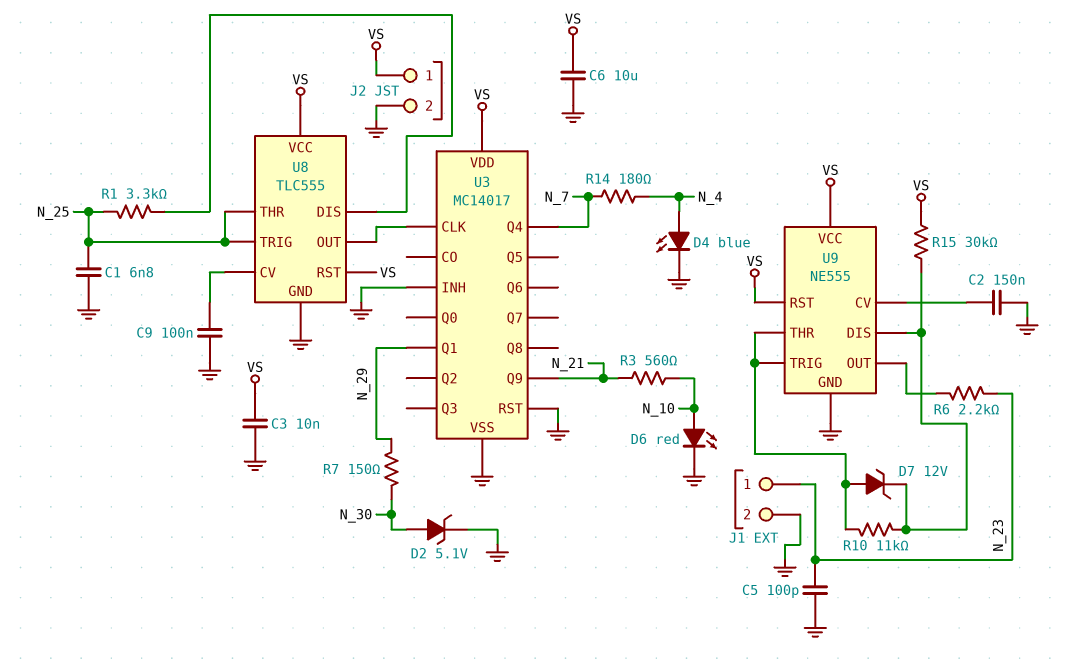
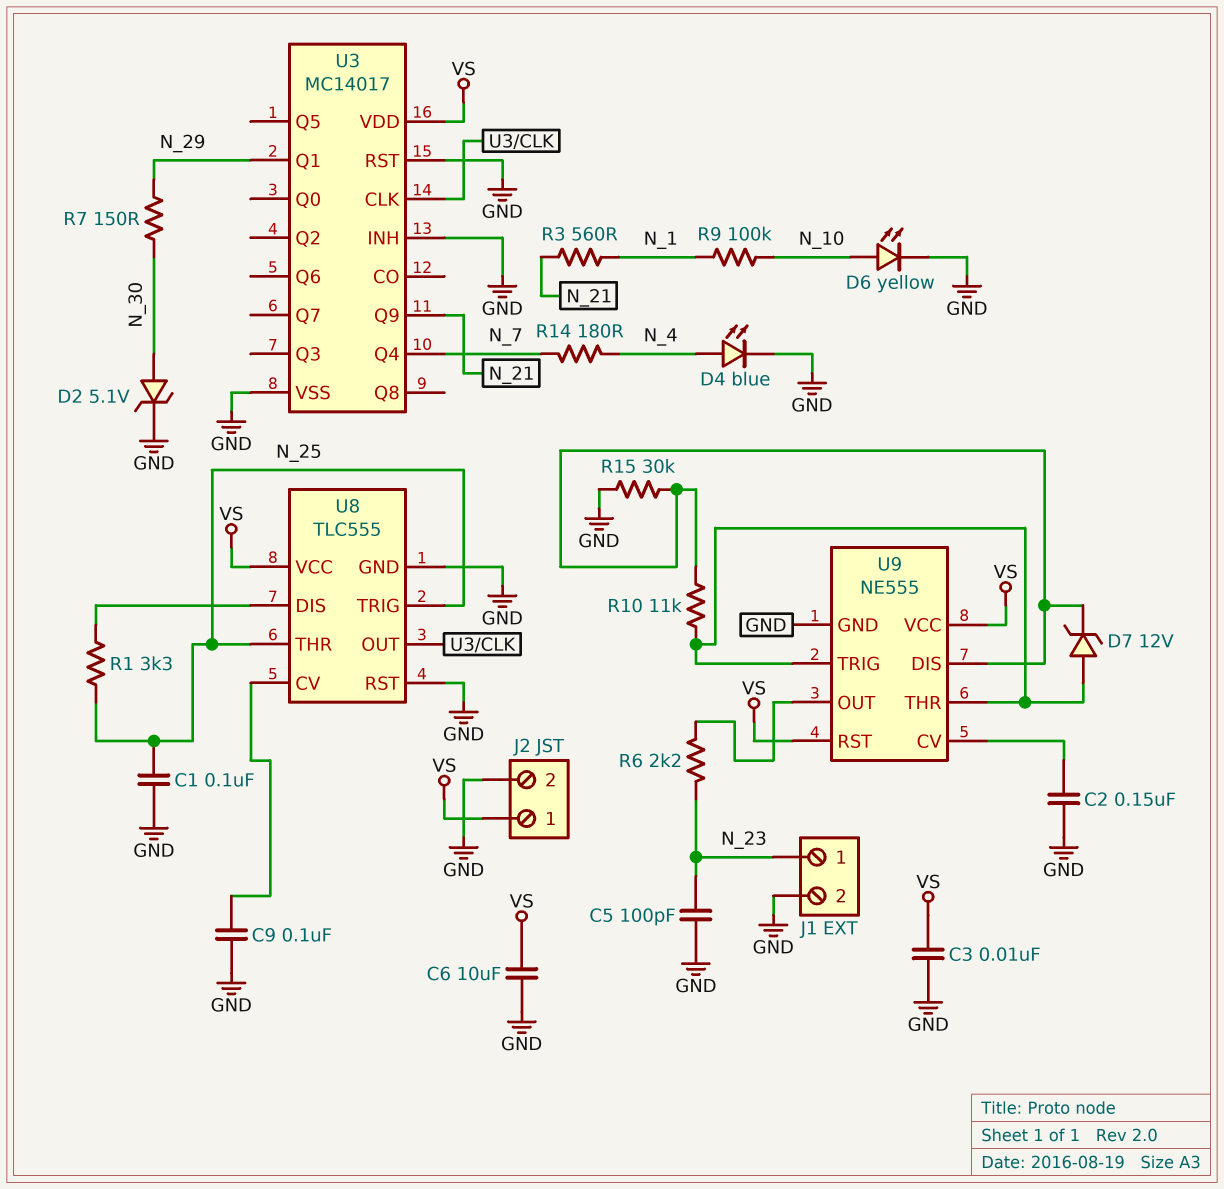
C1: 6.8nF (GND, N_25) -> 100nF (GND, N_25)
D6: LED red (A N_10, K GND) -> LED yellow (A N_10, K GND)
R3: 560 (N_10, N_21) -> 560 (N_1, N_21)
R9: none -> 100k (N_1, N_10)
R15: 30k (U9/DIS, VS) -> 30k (GND, U9/DIS)
U8 pin RST: VS -> GND

